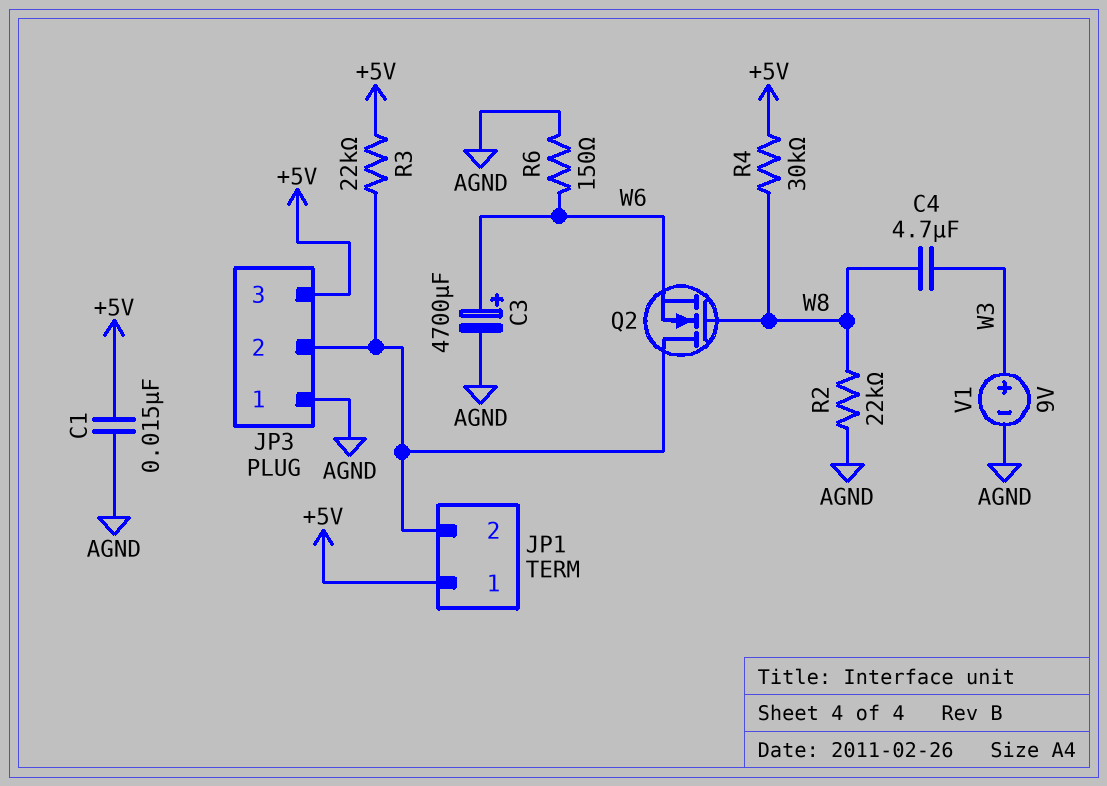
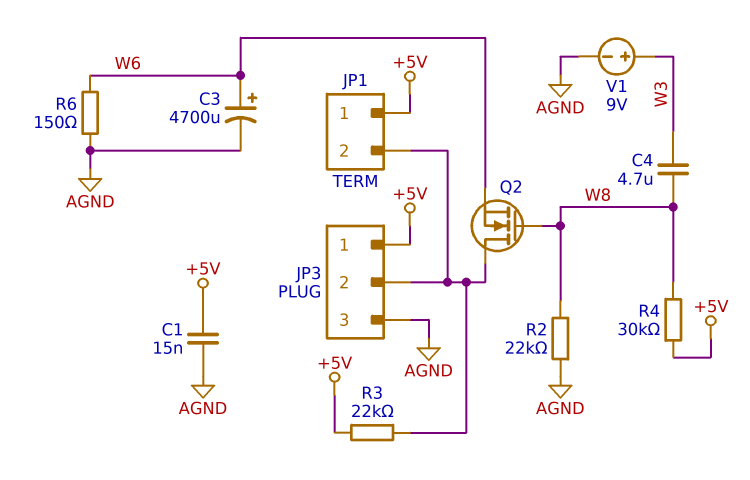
JP3 pin 1: AGND -> +5V
JP3 pin 3: +5V -> AGND

